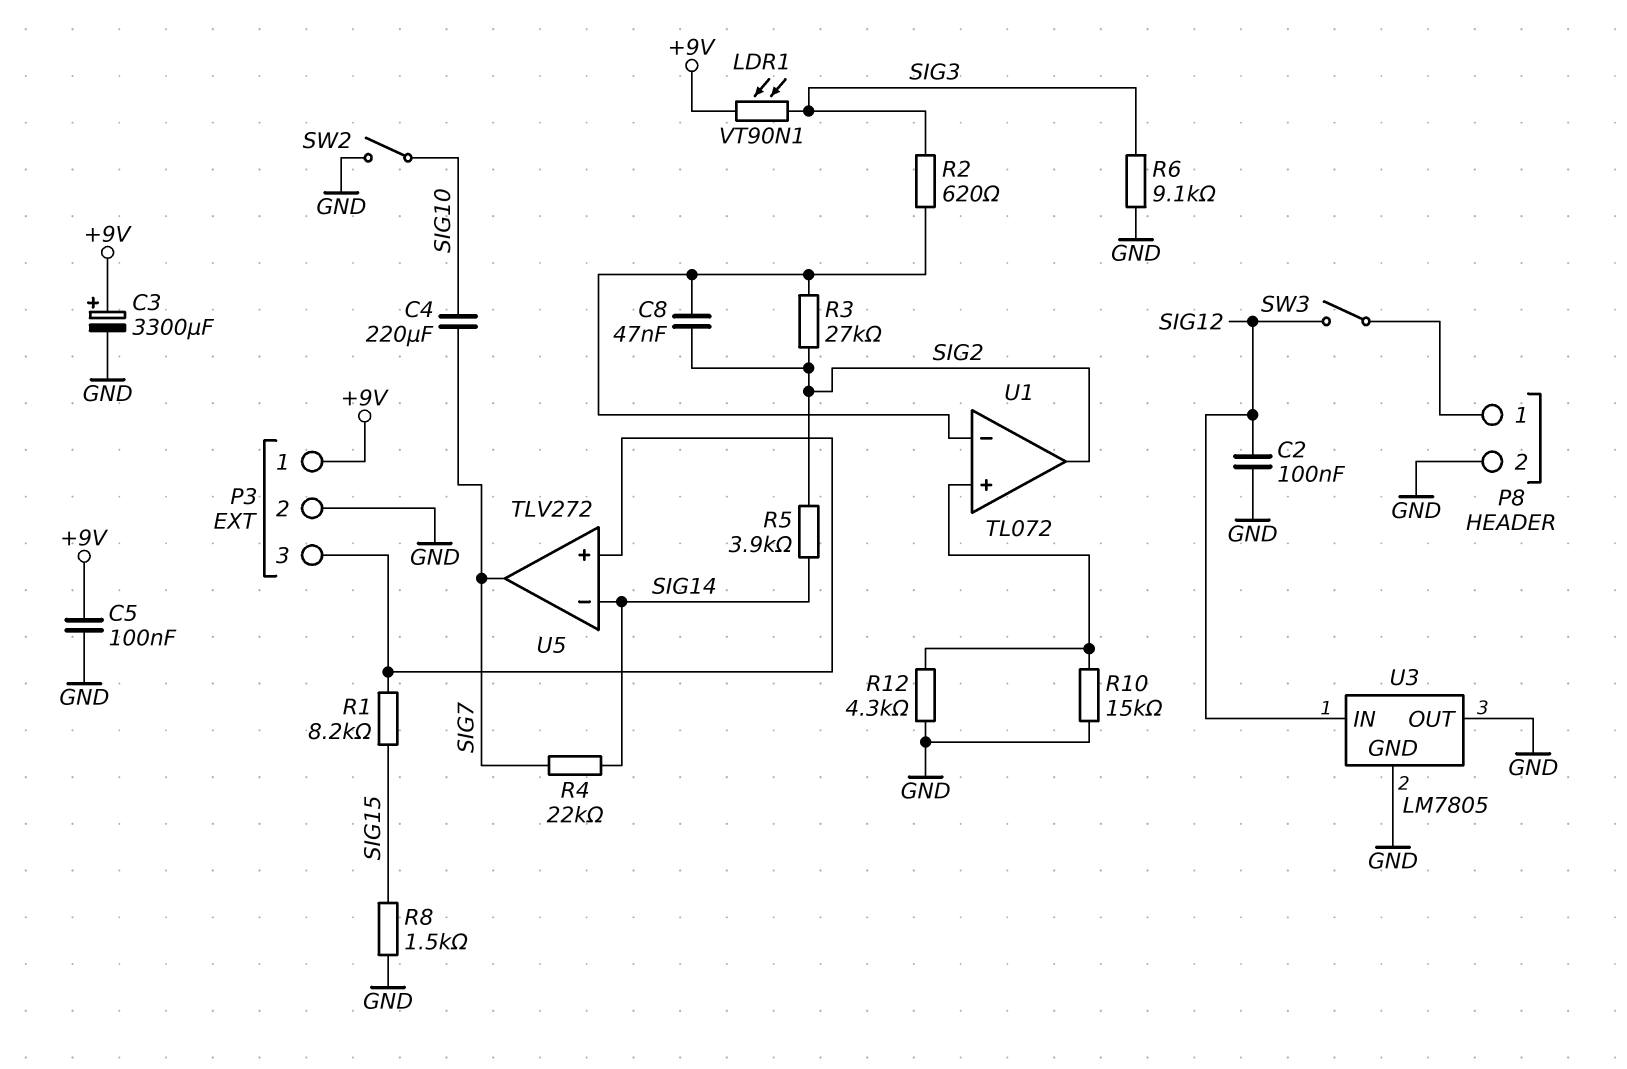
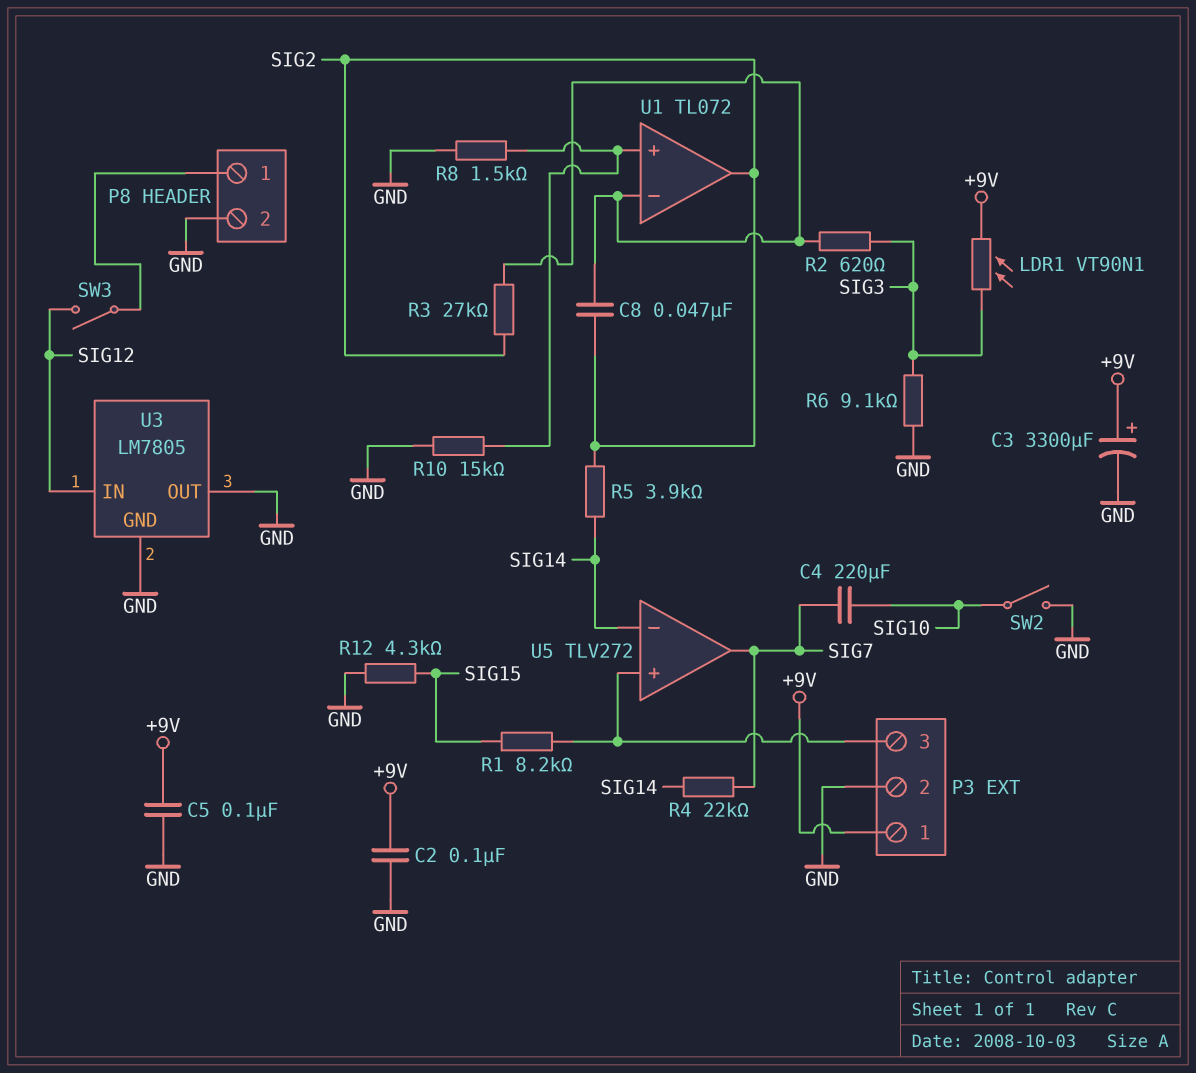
C2: 100nF (GND, SIG12) -> 100nF (+9V, GND)
R8: 1.5k (GND, SIG15) -> 1.5k (GND, U1/in+)
R12: 4.3k (GND, U1/in+) -> 4.3k (GND, SIG15)

